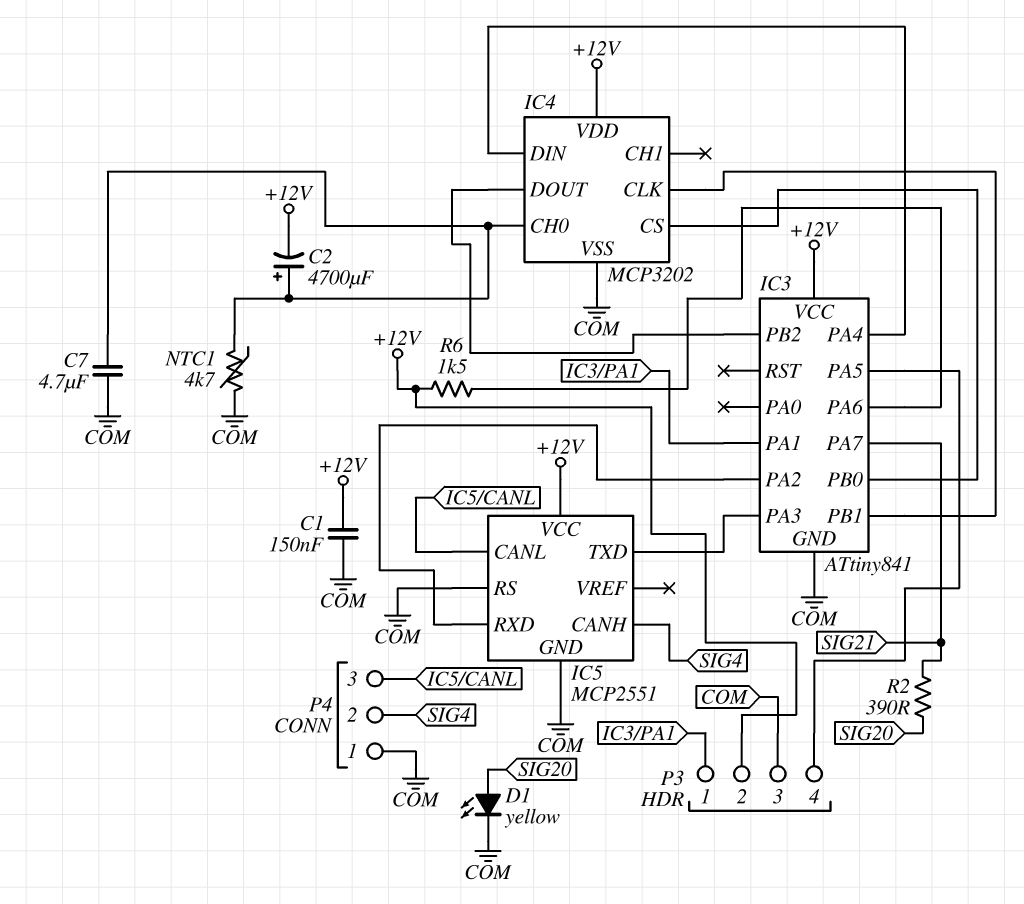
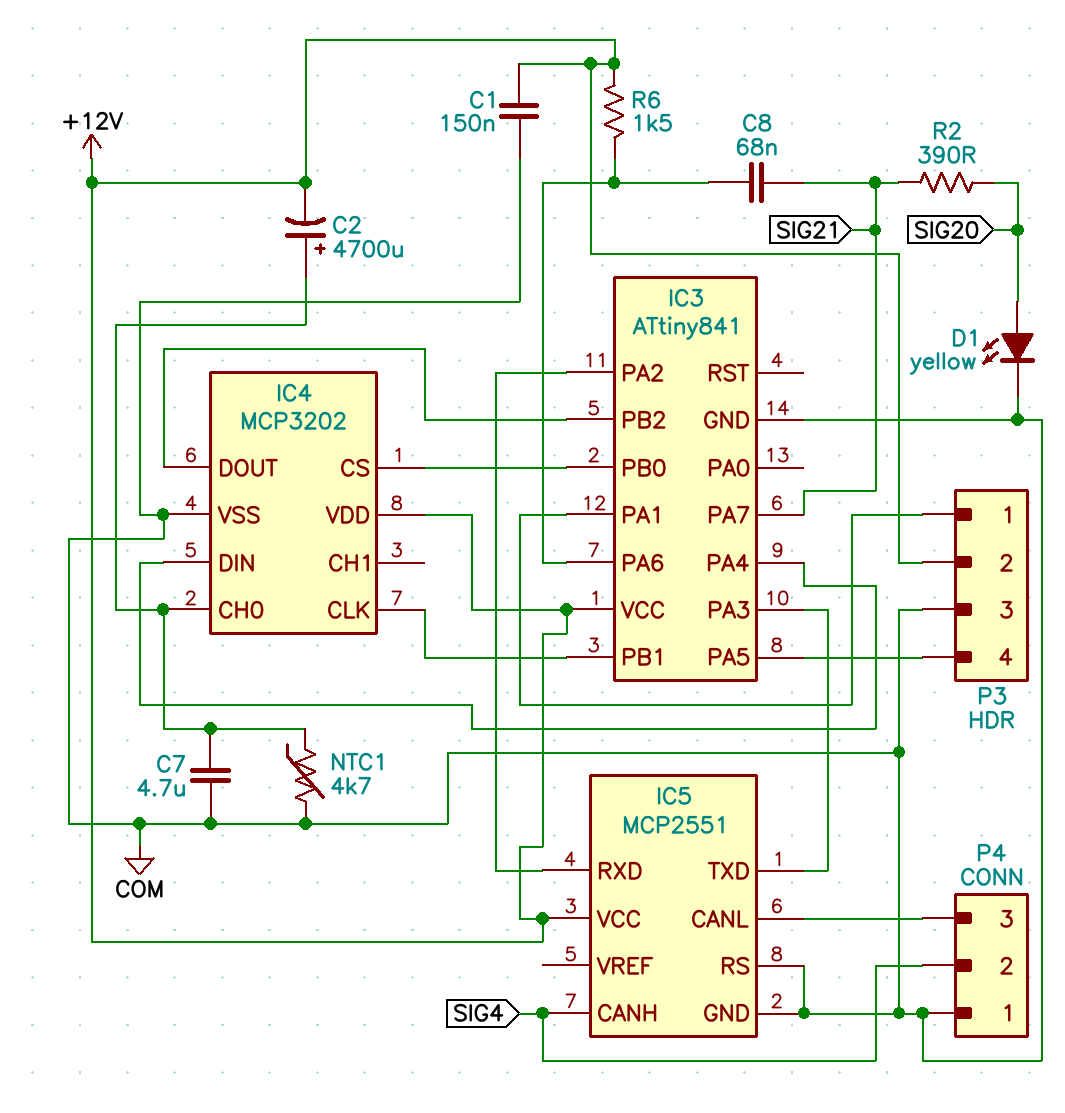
C8: none -> 68nF (IC3/PA6, SIG21)

